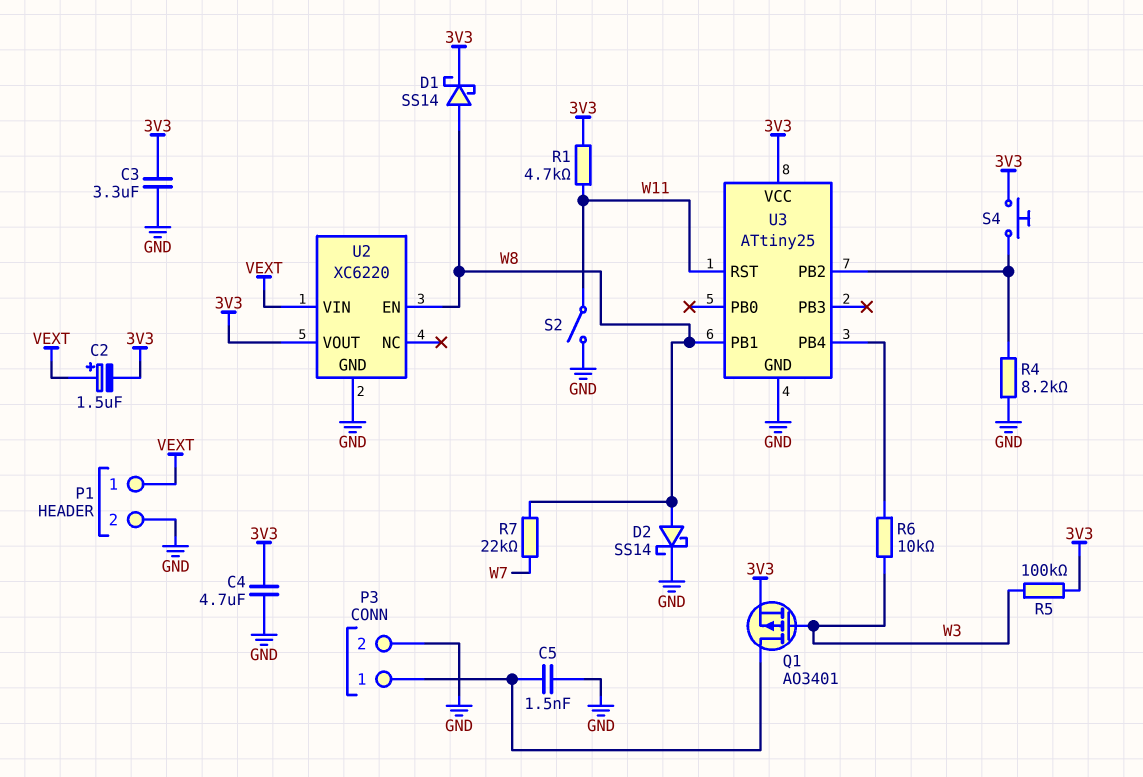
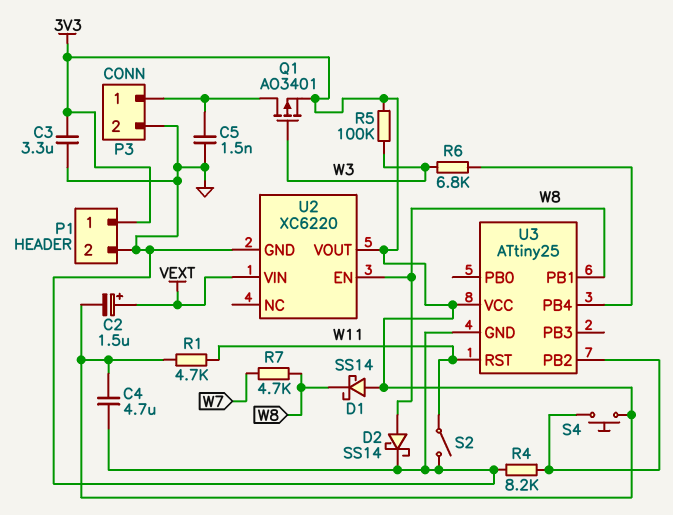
D1: schottky SS14 (A W8, K 3V3) -> schottky SS14 (A 3V3, K W8)
P1 pin 1: VEXT -> 3V3
R6: 10k (U3/PB4, W3) -> 6.8k (U3/PB4, W3)
R7: 22k (W7, W8) -> 4.7k (W7, W8)

